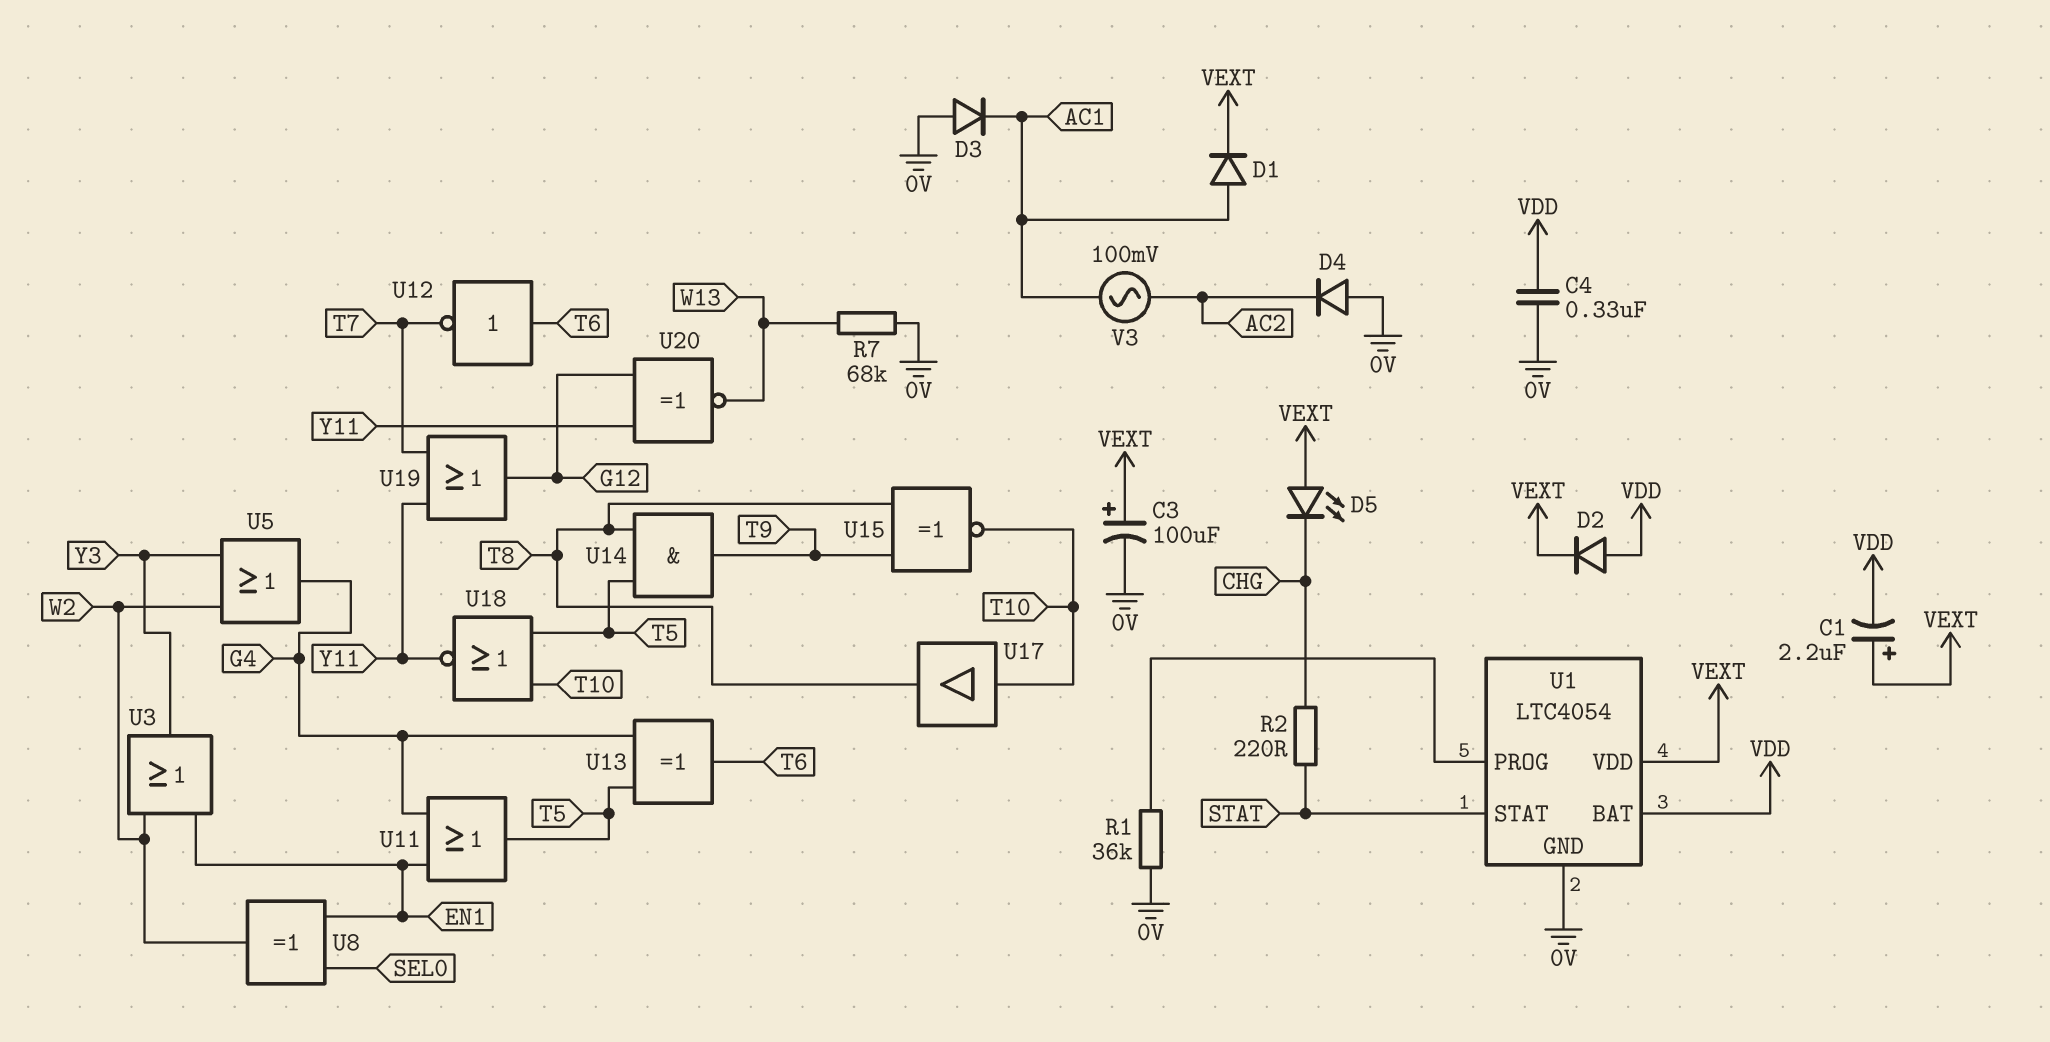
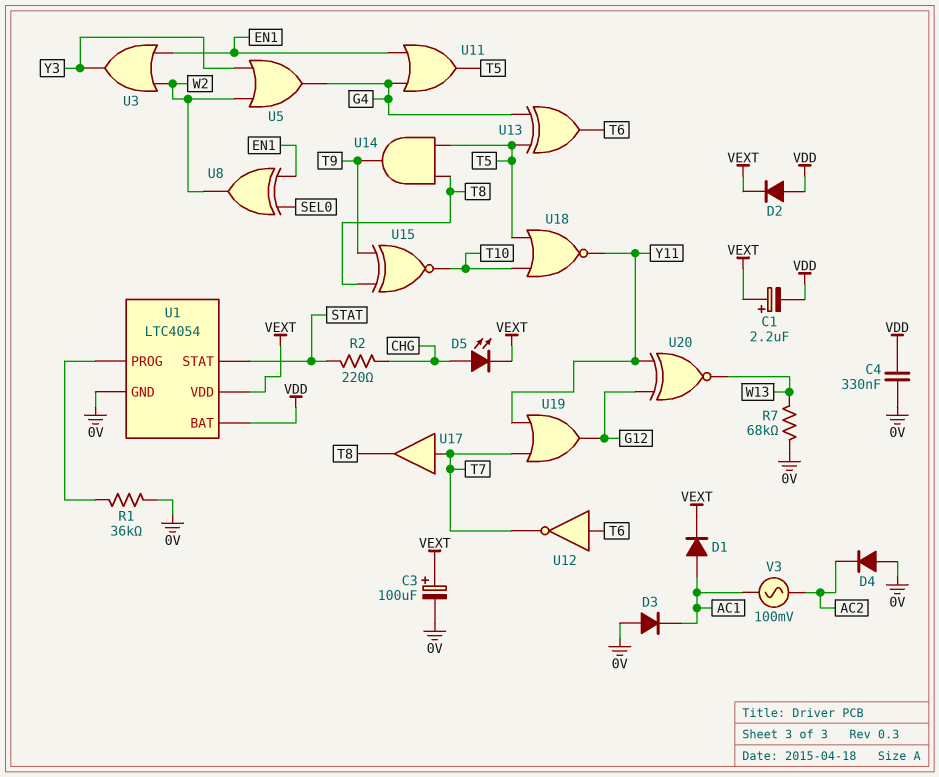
D5: LED (A VEXT, K CHG) -> LED (A CHG, K VEXT)
U17: buffer (in T10, out T8) -> buffer (in T7, out T8)

